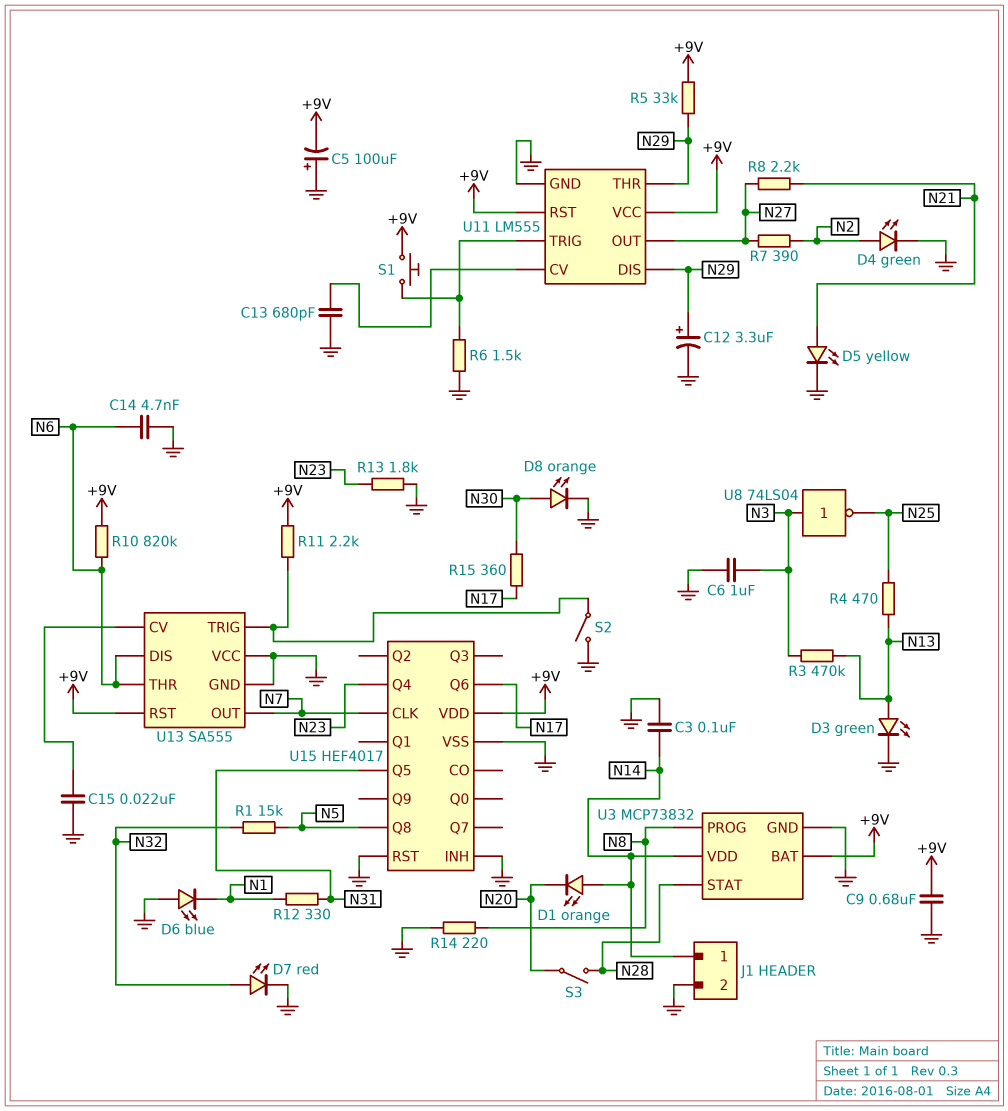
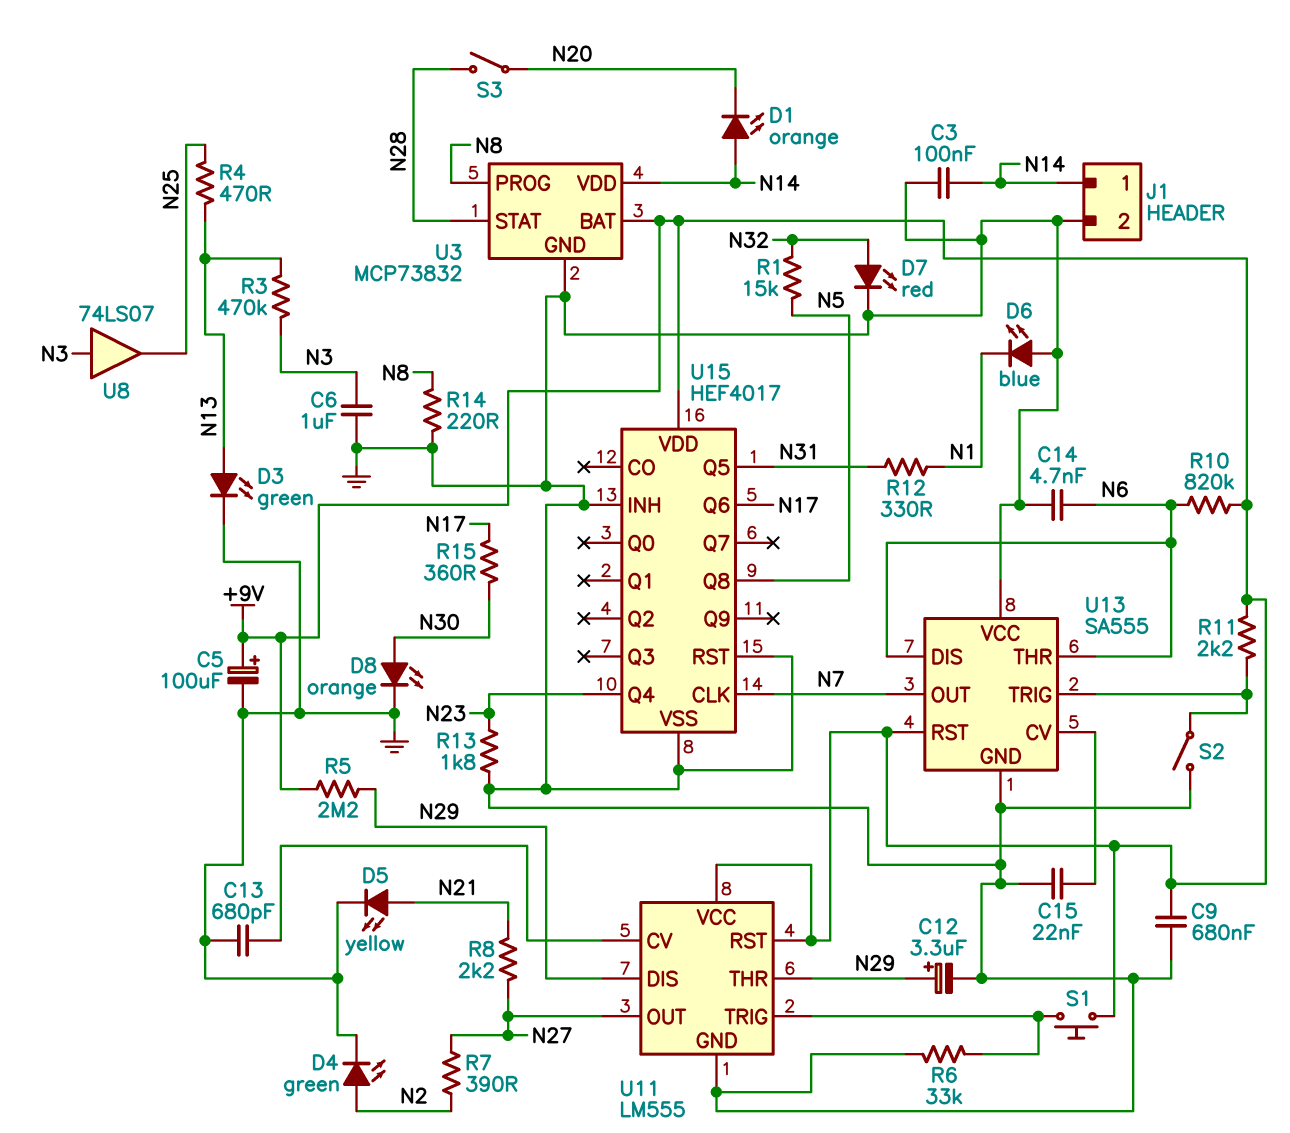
C5: 100uF (plus GND, minus +9V) -> 100uF (plus +9V, minus GND)
R5: 33k (+9V, N29) -> 2.2M (+9V, N29)
R6: 1.5k (GND, U11/TRIG) -> 33k (GND, U11/TRIG)
U8: NOT 74LS04 (in N3, out N25) -> buffer 74LS07 (in N3, out N25)

